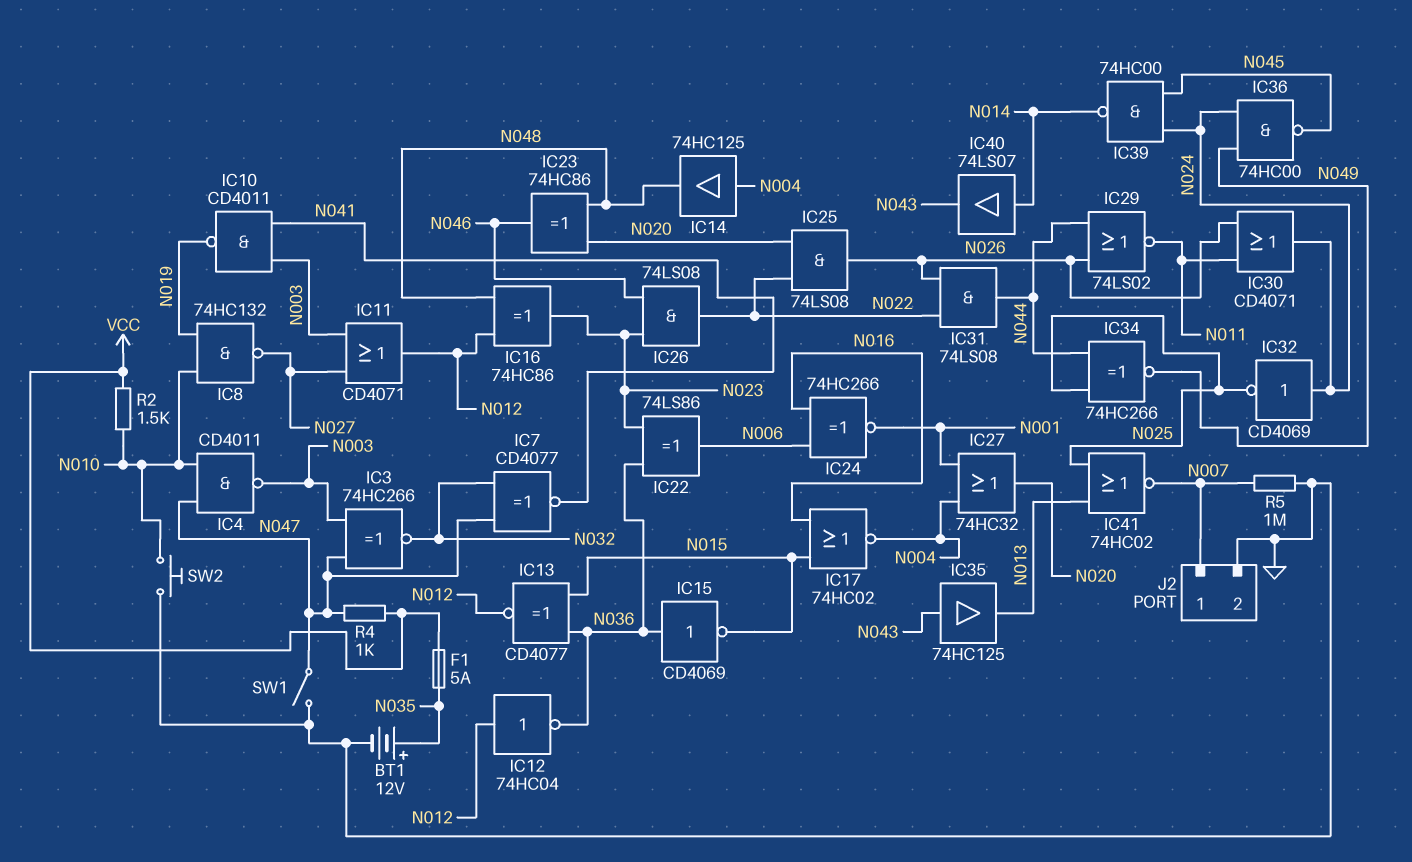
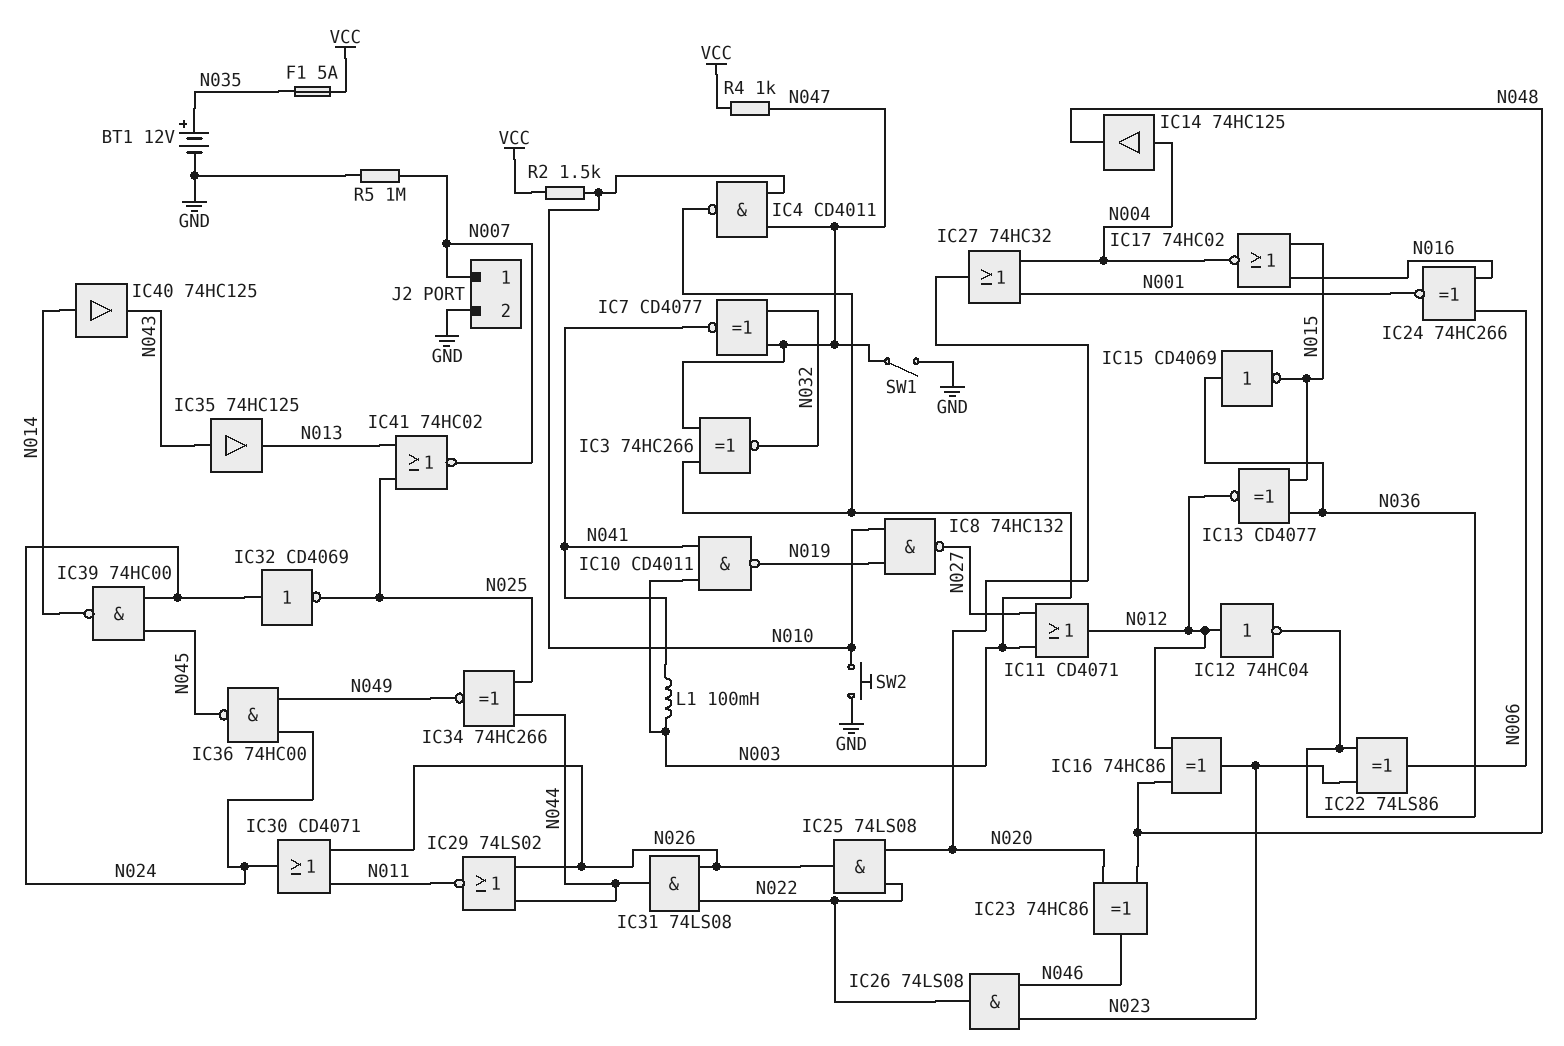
IC40: buffer 74LS07 (in N014, out N043) -> buffer 74HC125 (in N014, out N043)
L1: none -> 100mH (N003, N041)

